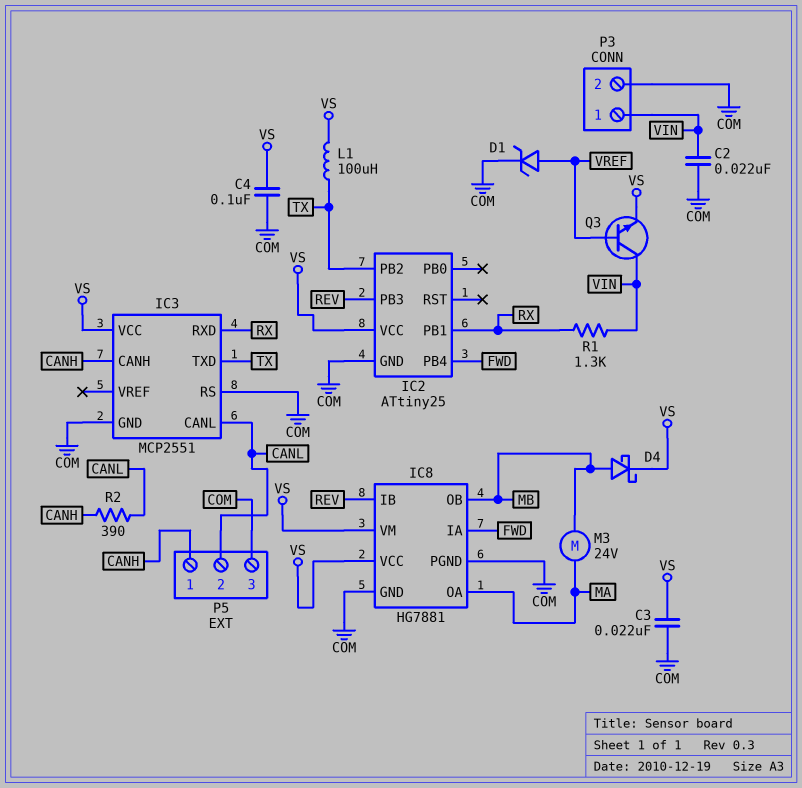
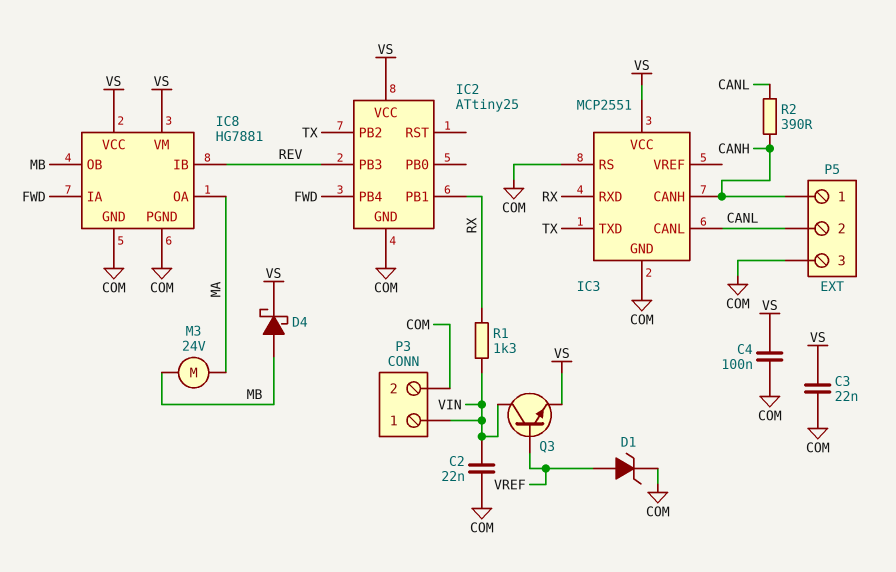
L1: 100uH (TX, VS) -> none

